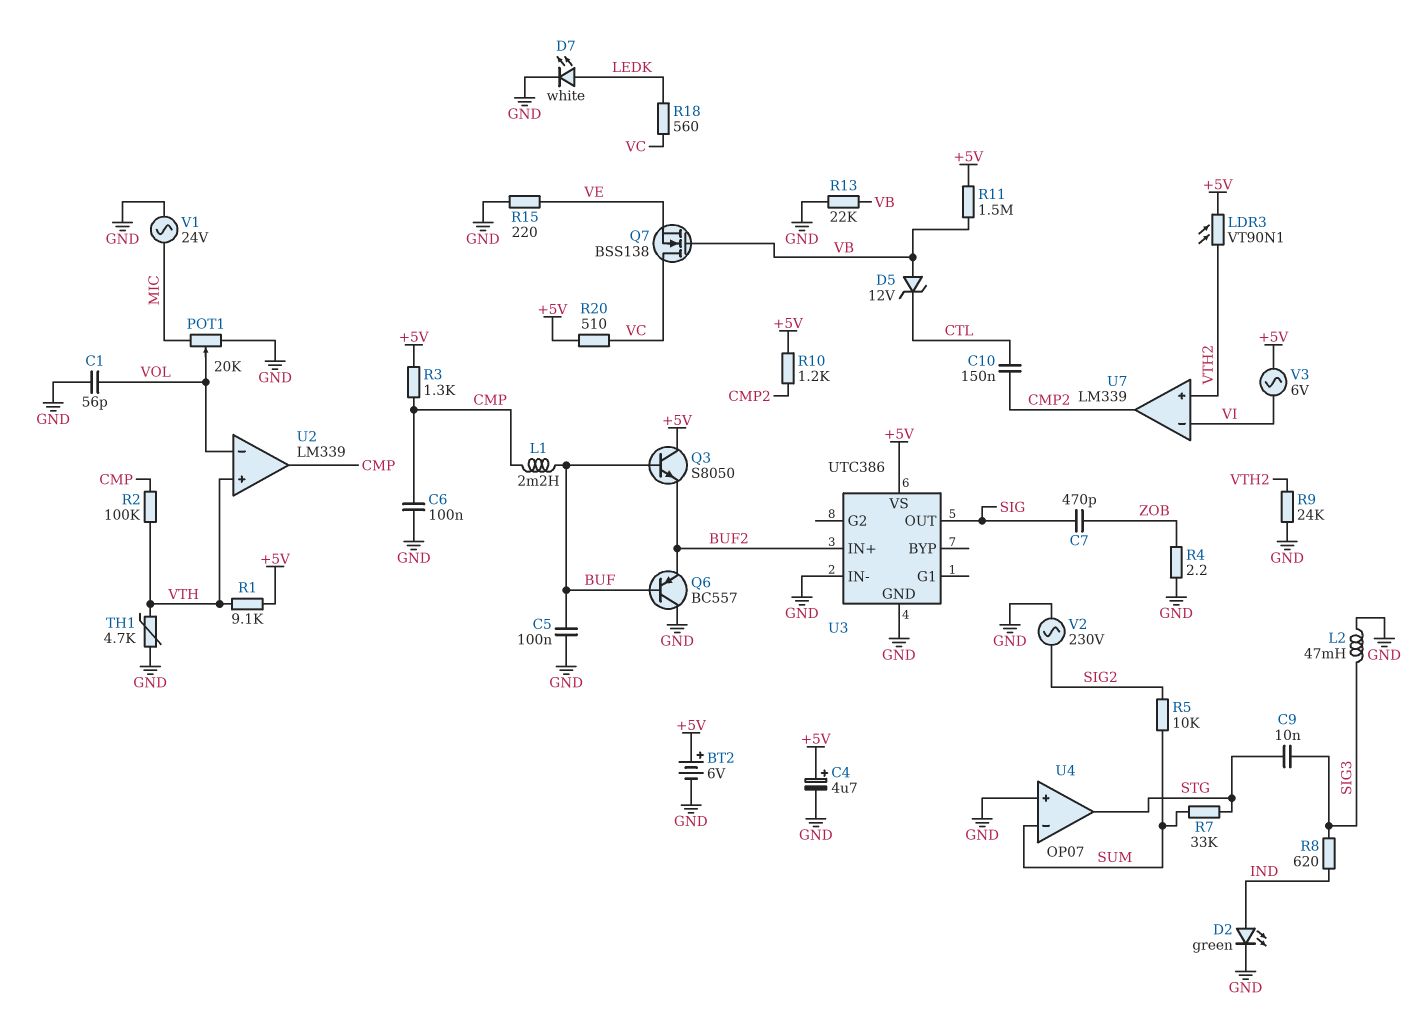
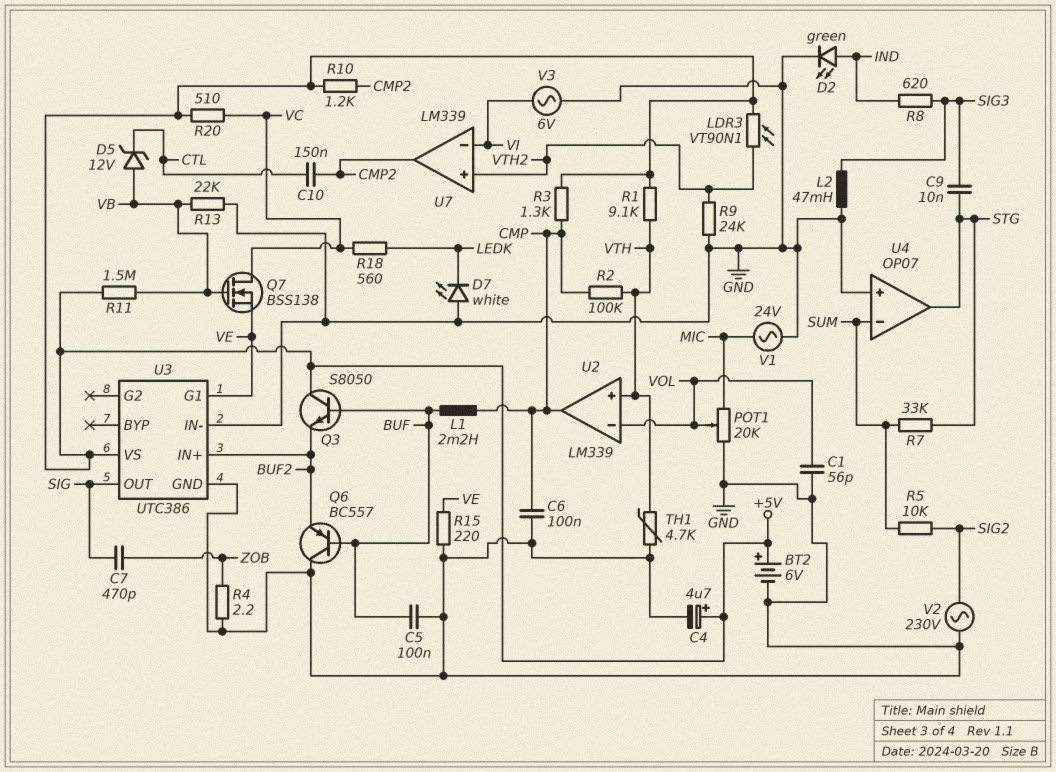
D7: LED white (A LEDK, K GND) -> LED white (A GND, K LEDK)
U3 pin G1: none -> VE
V3: AC 6V (+5V, VI) -> AC 6V (GND, VI)

